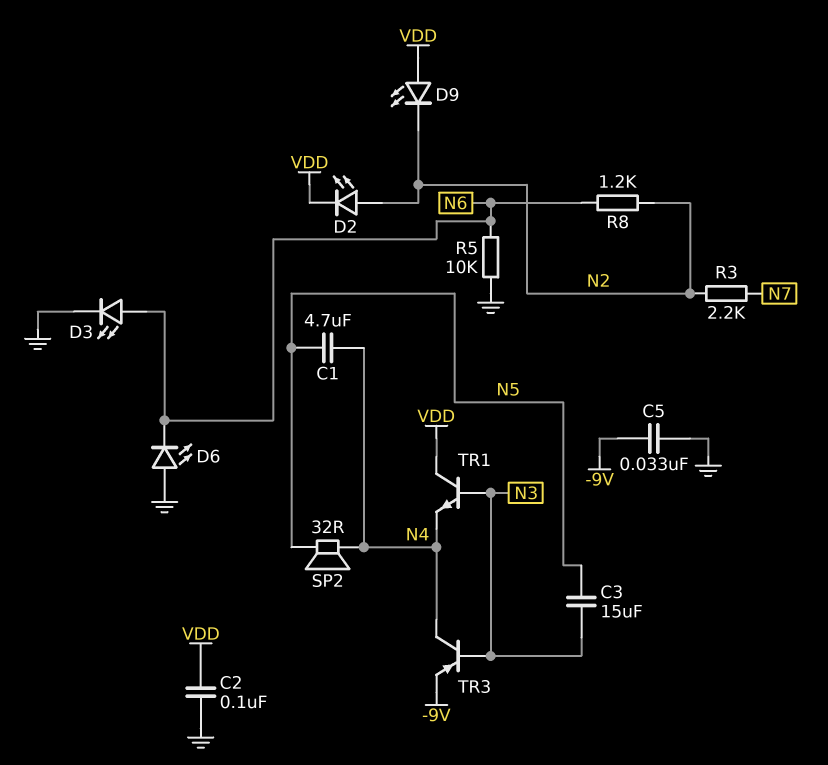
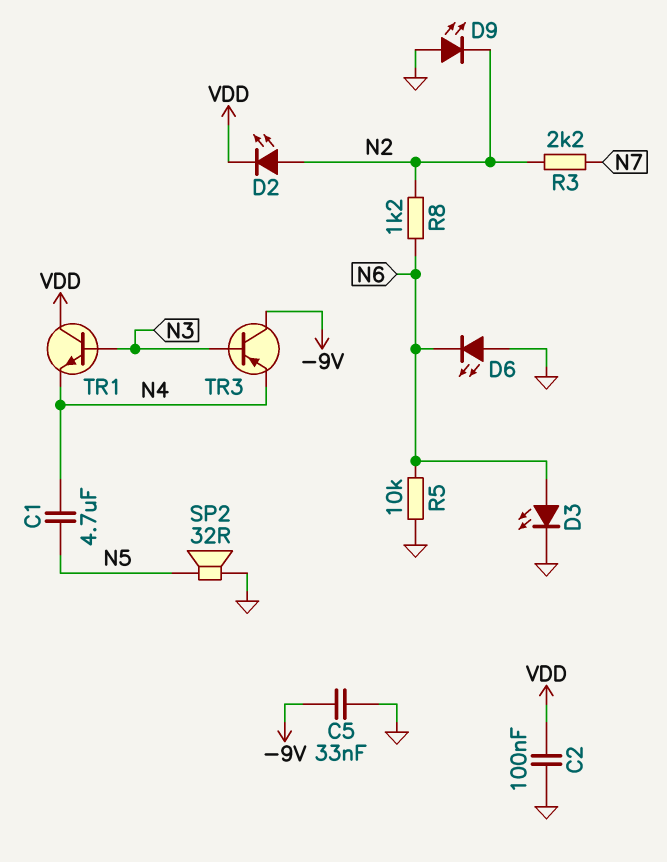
C3: 15uF (N3, N5) -> none
D9: LED (A VDD, K N2) -> LED (A GND, K N2)
SP2: speaker 32R (N4, N5) -> speaker 32R (GND, N5)
TR3: PNP (B N3, C N4, E -9V) -> PNP (B N3, C -9V, E N4)

